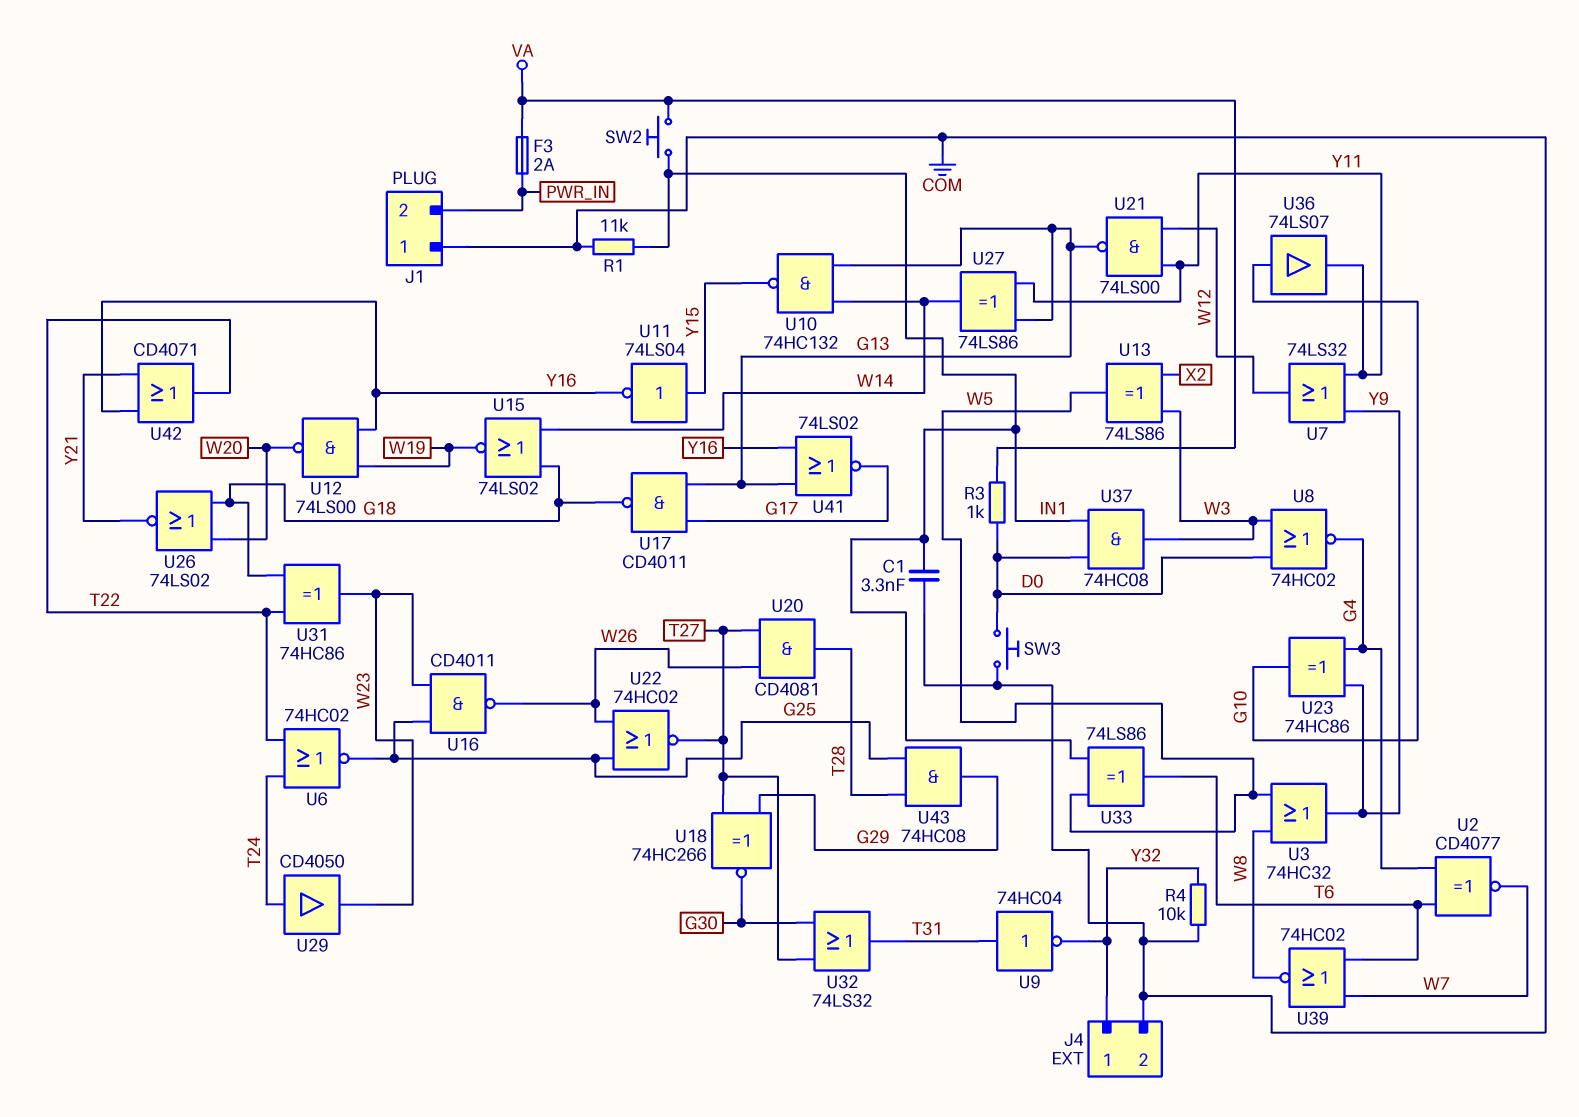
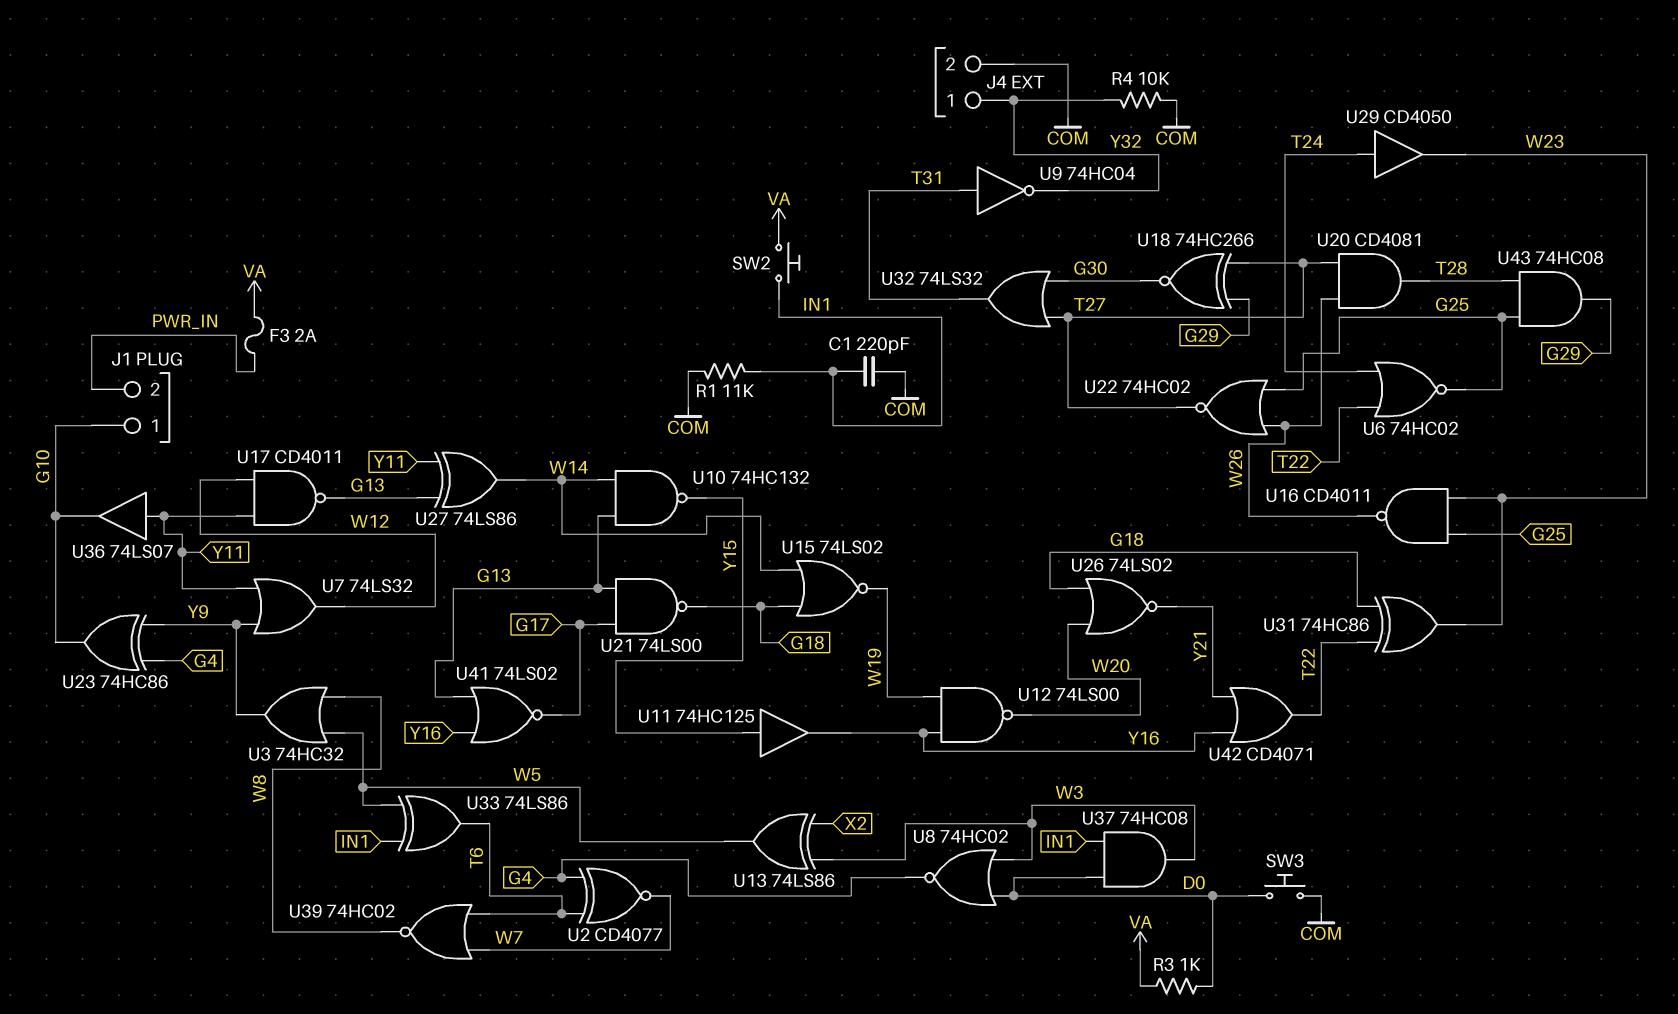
C1: 3.3nF (COM, IN1) -> 220pF (COM, IN1)
J1 pin 1: COM -> G10
U11: NOT 74LS04 (in Y15, out Y16) -> buffer 74HC125 (in Y15, out Y16)
U17: NAND CD4011 (in G13, in G17, out G18) -> NAND CD4011 (in W12, in Y11, out G13)
U21: NAND 74LS00 (in W12, in Y11, out G13) -> NAND 74LS00 (in G13, in G17, out G18)
U36: buffer 74LS07 (in G10, out Y11) -> buffer 74LS07 (in Y11, out G10)

